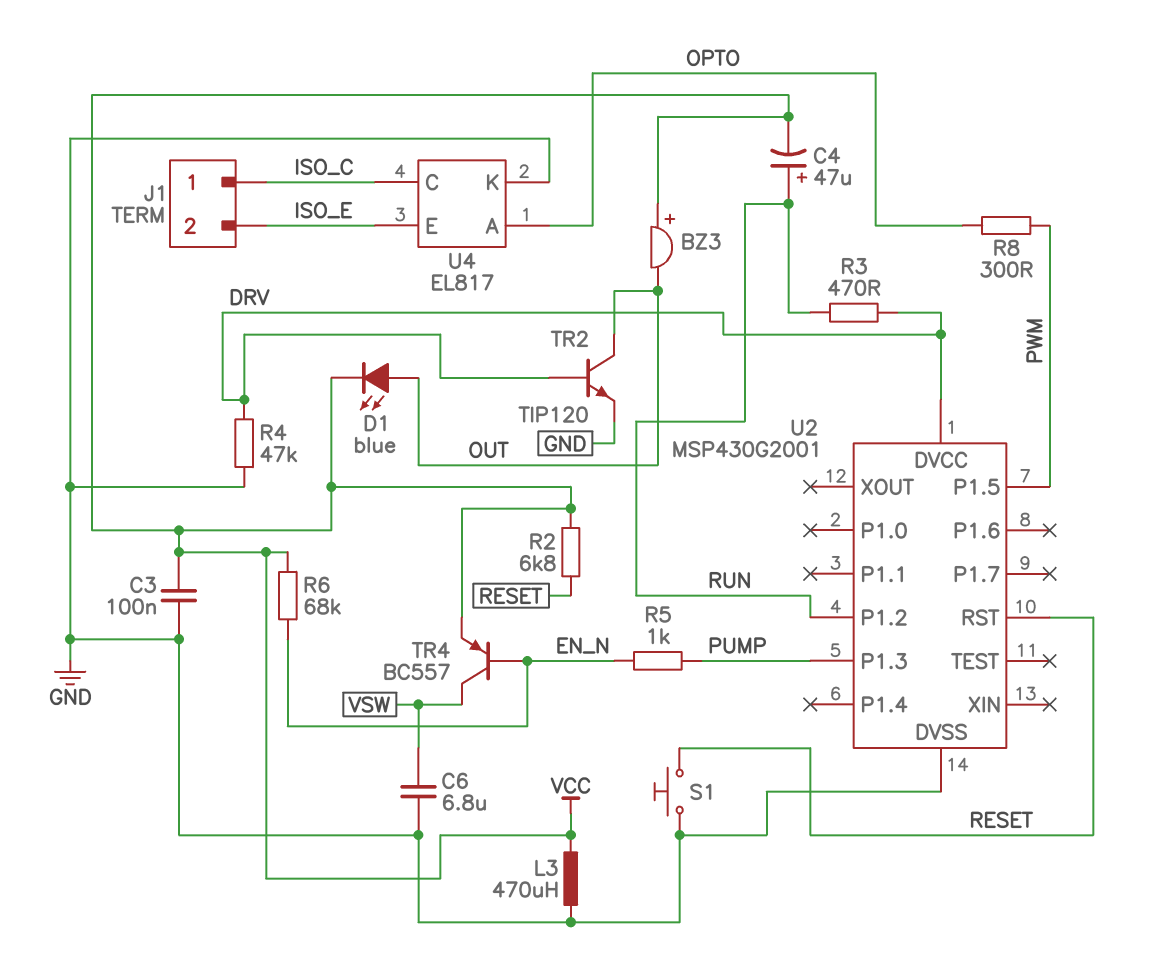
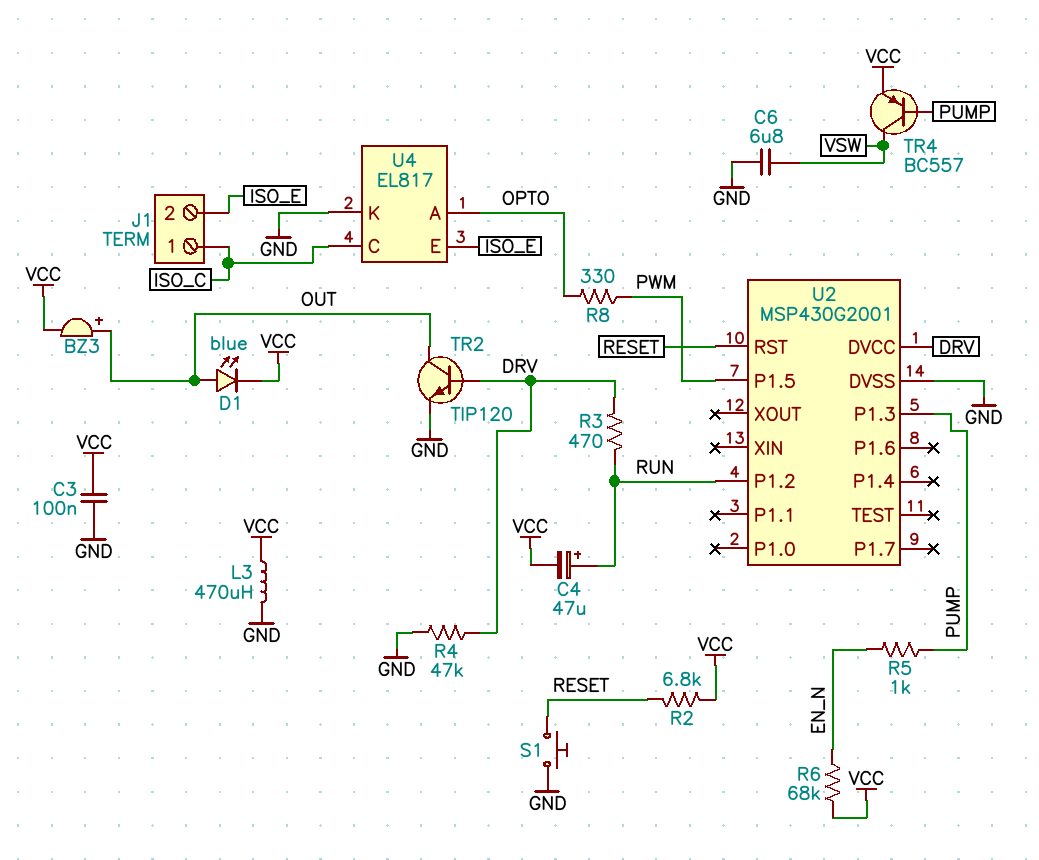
BZ3: buzzer (plus VCC, minus OUT) -> buzzer (plus OUT, minus VCC)
R8: 300 (OPTO, PWM) -> 330 (OPTO, PWM)
TR4: PNP BC557 (B EN_N, C VSW, E VCC) -> PNP BC557 (B PUMP, C VSW, E VCC)

